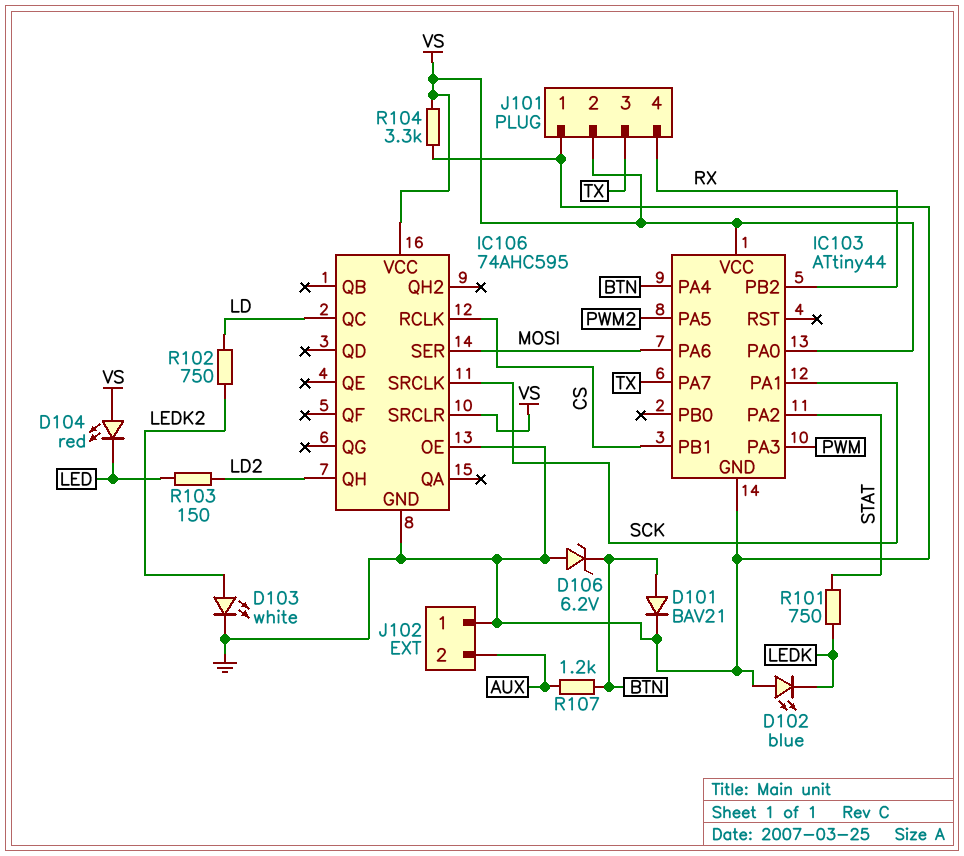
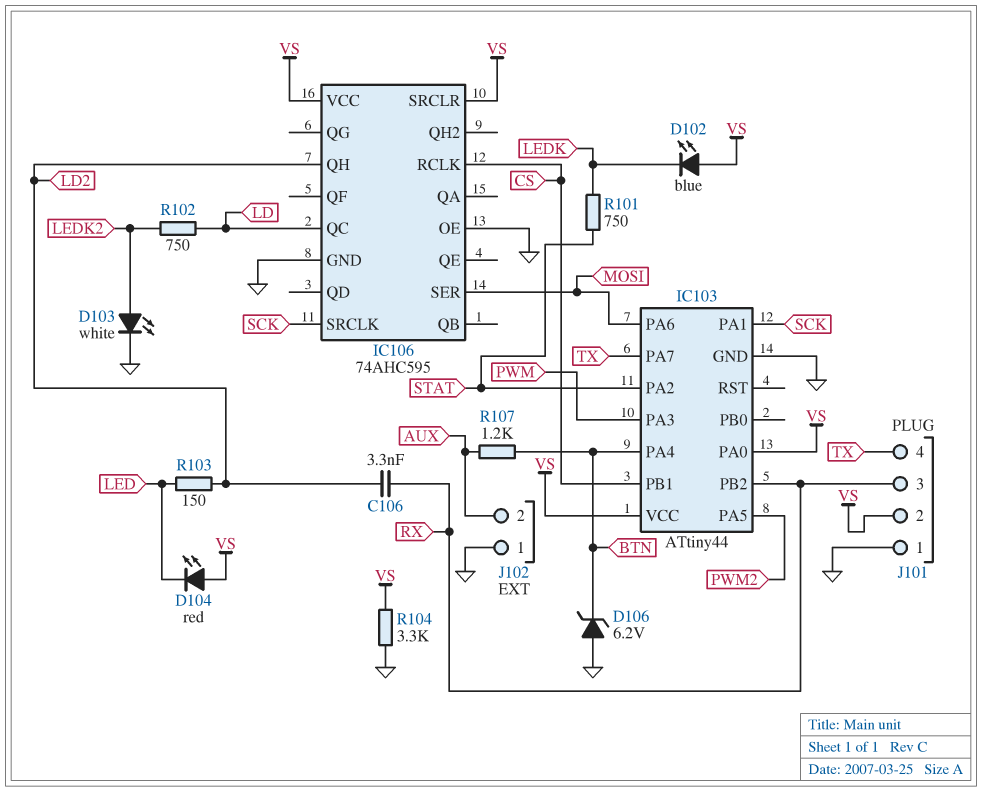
C106: none -> 3.3nF (LD2, RX)
D101: diode BAV21 (A BTN, K GND) -> none
D102: LED blue (A GND, K LEDK) -> LED blue (A VS, K LEDK)
J101 pin 3: TX -> RX
J101 pin 4: RX -> TX

